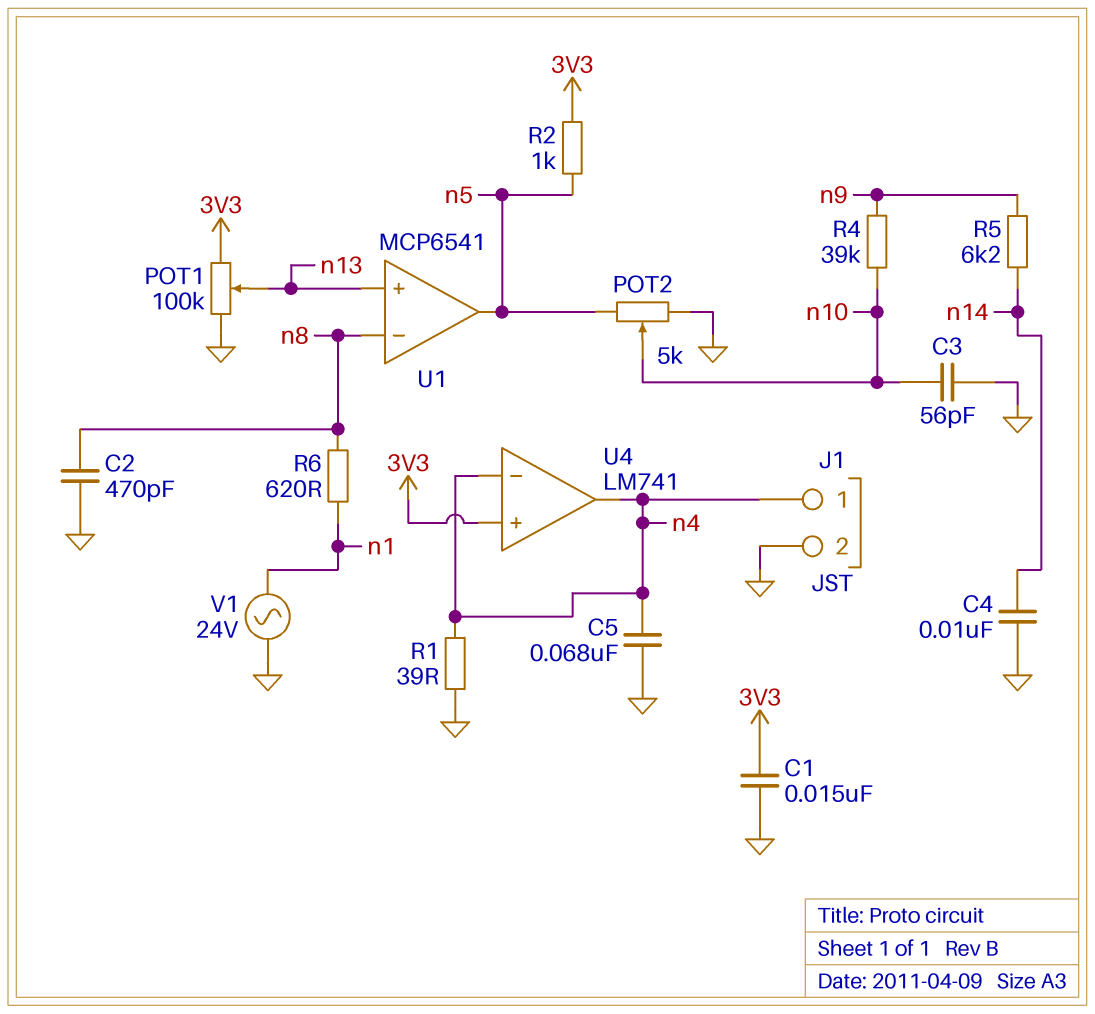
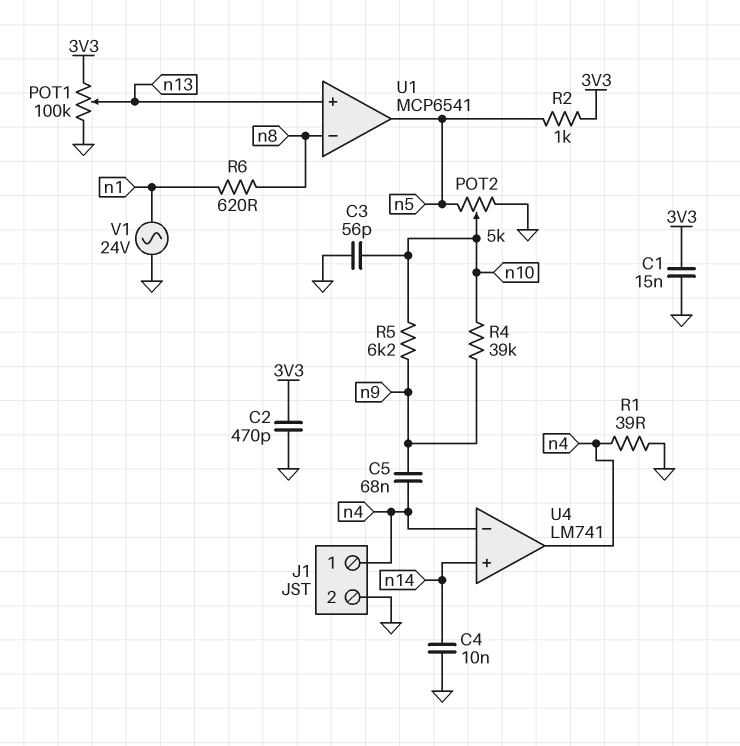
C2: 470pF (GND, n8) -> 470pF (3V3, GND)
C5: 68nF (GND, n4) -> 68nF (n4, n9)
R5: 6.2k (n9, n14) -> 6.2k (n9, n10)
U4 pin in+: 3V3 -> n14

